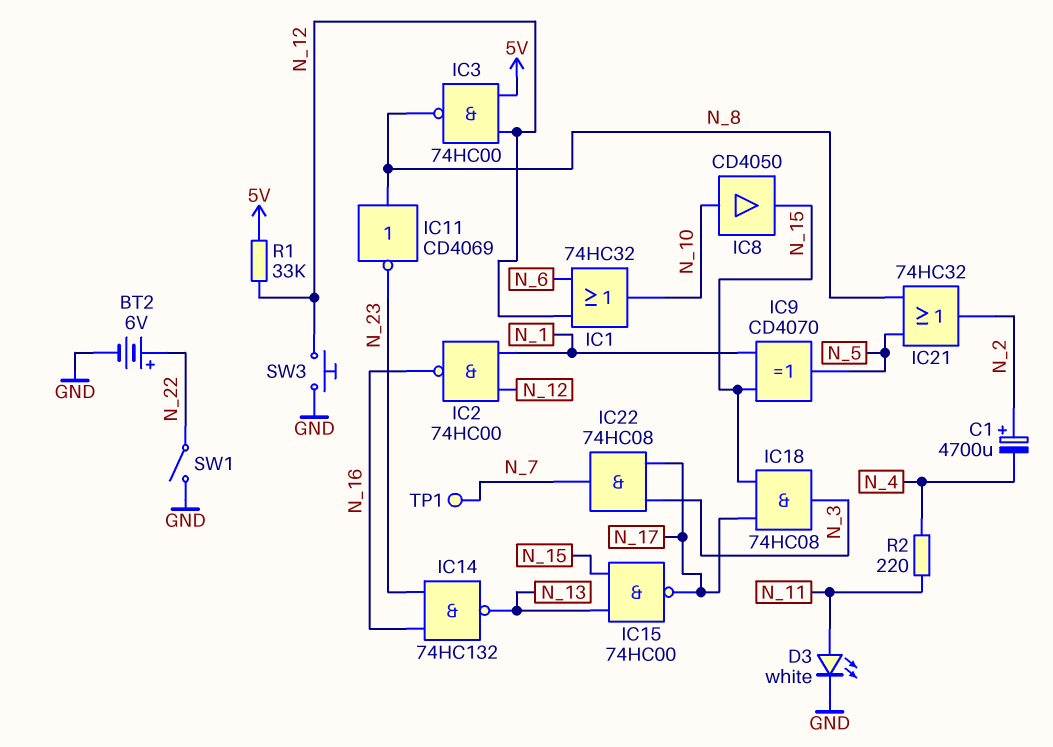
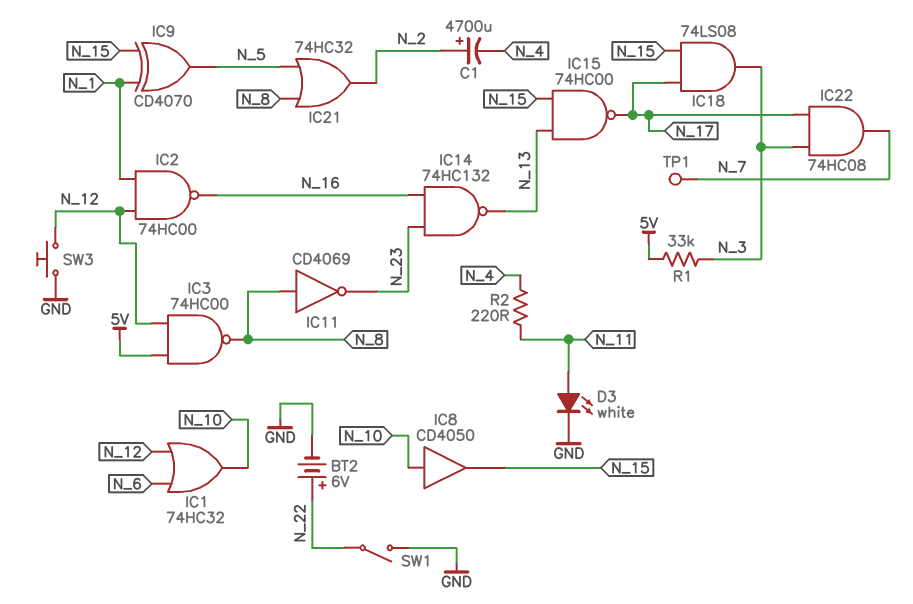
IC18: AND 74HC08 (in N_15, in N_17, out N_3) -> AND 74LS08 (in N_15, in N_17, out N_3)
R1: 33k (5V, N_12) -> 33k (5V, N_3)

